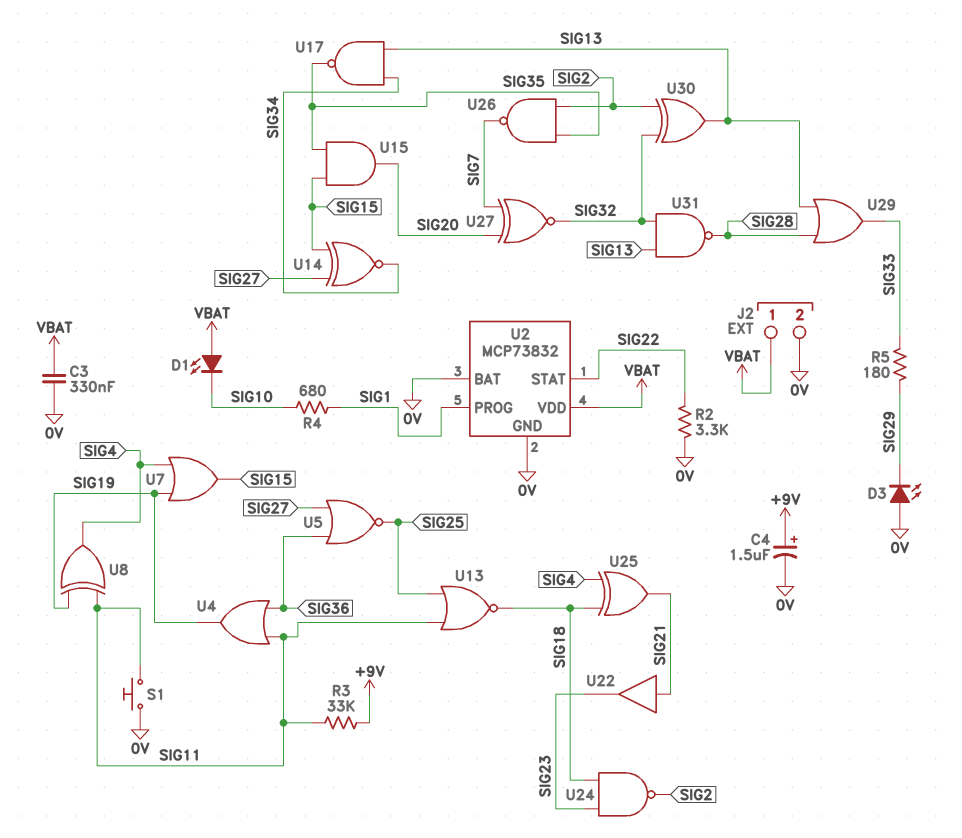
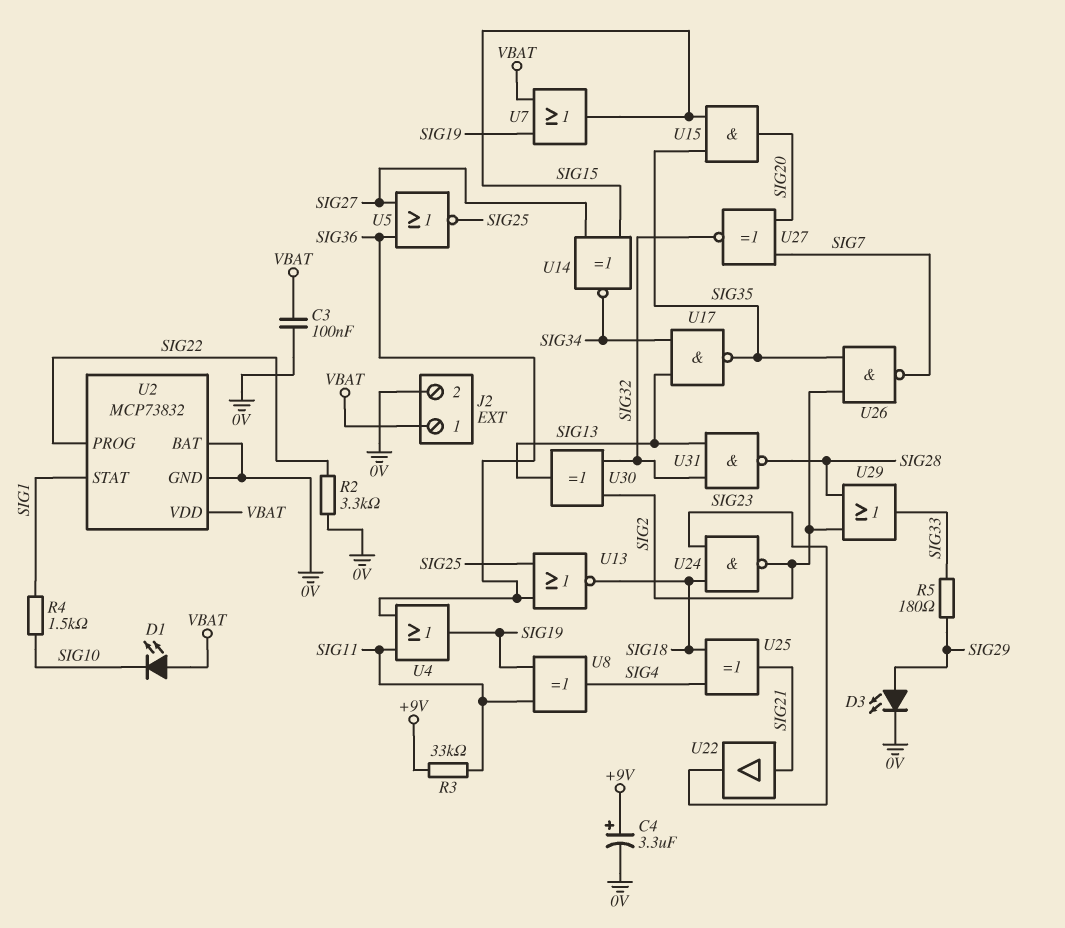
C3: 330nF (0V, VBAT) -> 100nF (0V, VBAT)
C4: 1.5uF (plus +9V, minus 0V) -> 3.3uF (plus +9V, minus 0V)
D3: LED (A 0V, K SIG29) -> LED (A SIG29, K 0V)
R4: 680 (SIG1, SIG10) -> 1.5k (SIG1, SIG10)
S1: button (0V, SIG11) -> none
U2 pin PROG: SIG1 -> SIG22
U2 pin STAT: SIG22 -> SIG1
U7: OR (in SIG4, in SIG19, out SIG15) -> OR (in SIG19, in VBAT, out SIG15)
U13: NOR (in SIG11, in SIG25, out SIG18) -> NOR (in SIG25, in SIG36, out SIG18)
U29: OR (in SIG13, in SIG28, out SIG33) -> OR (in SIG2, in SIG28, out SIG33)

